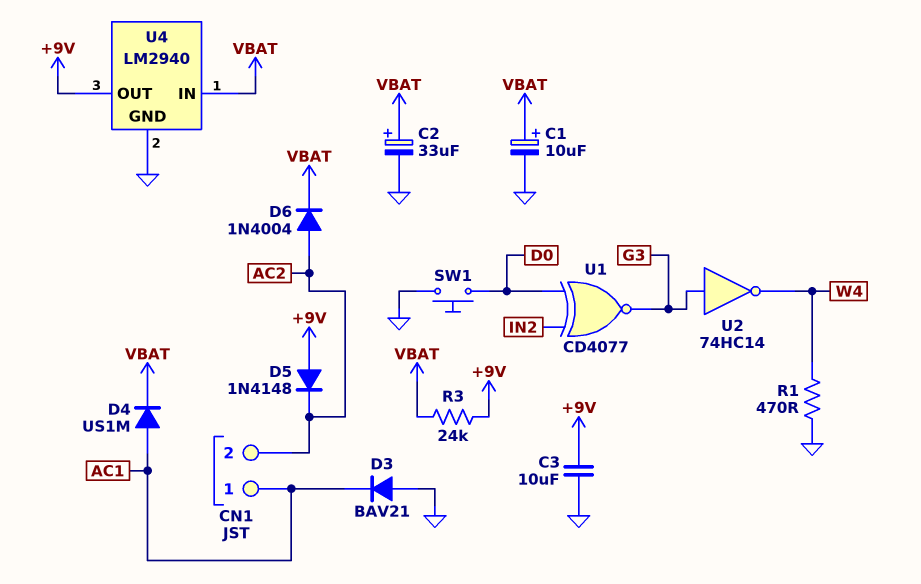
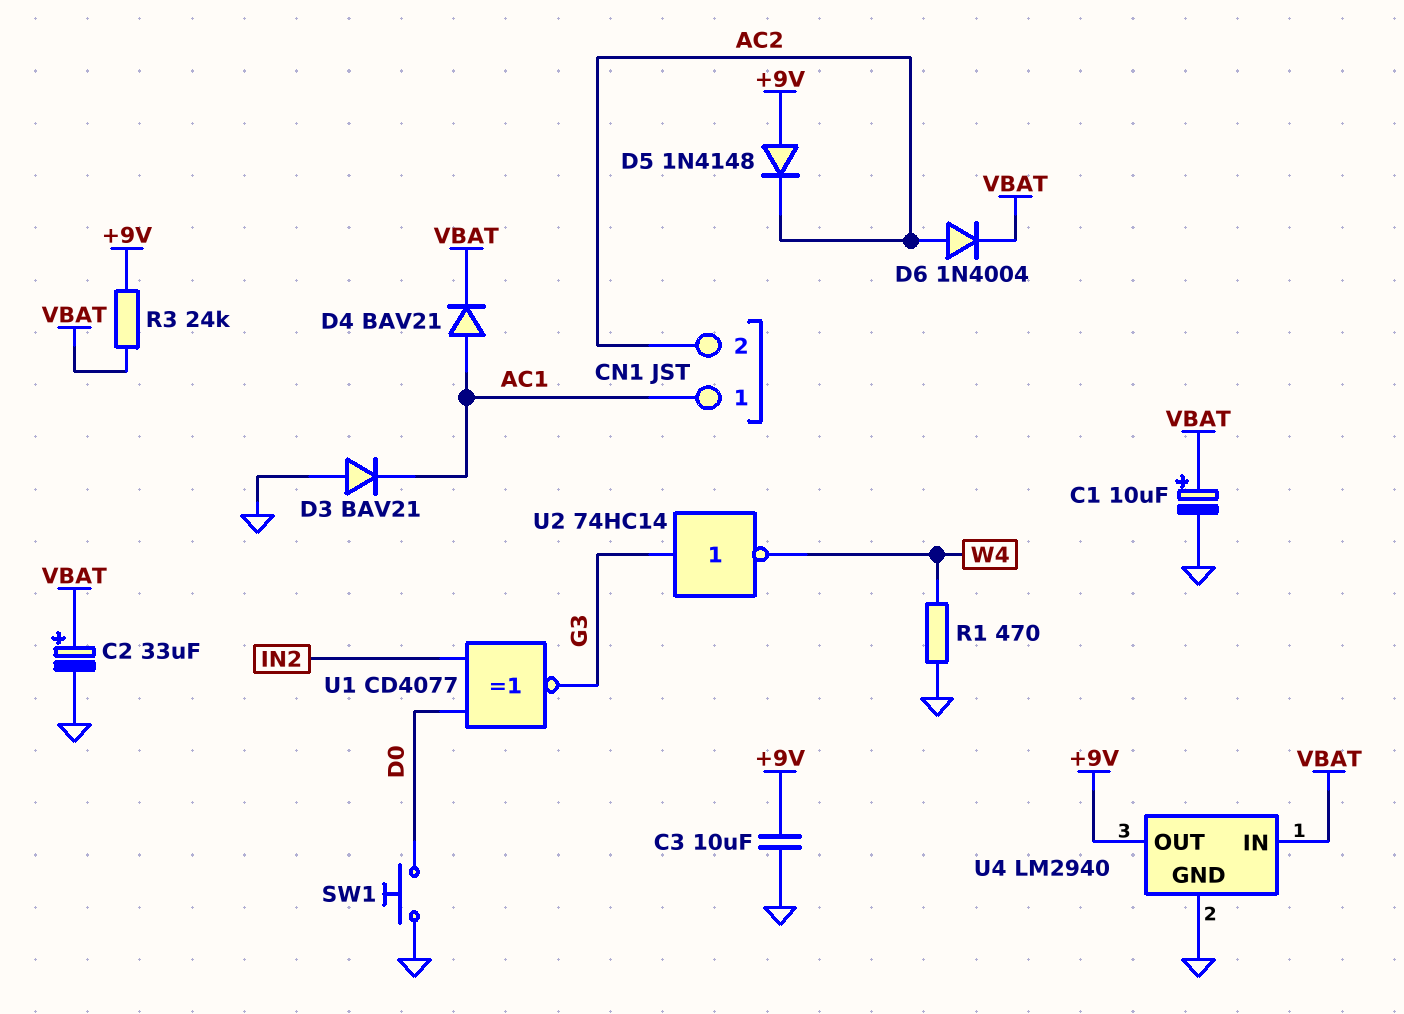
D4: diode US1M (A AC1, K VBAT) -> diode BAV21 (A AC1, K VBAT)

